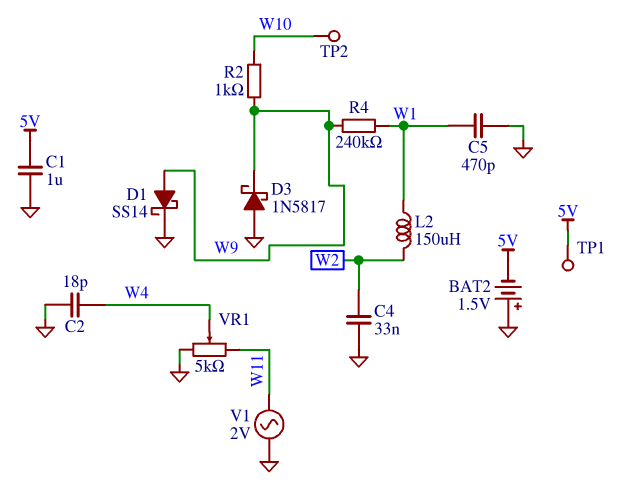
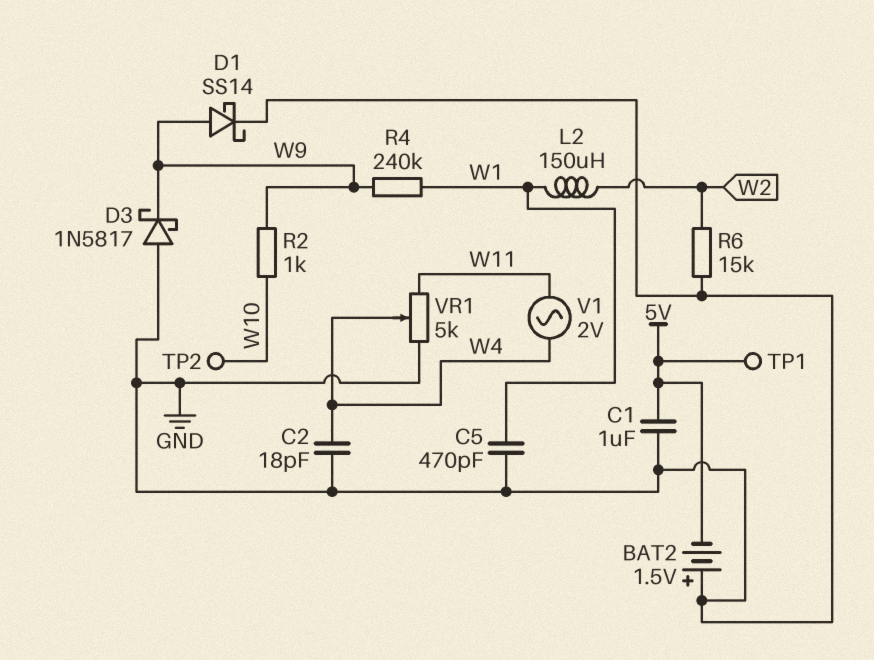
C4: 33nF (GND, W2) -> none
R6: none -> 15k (GND, W2)
V1: AC 2V (GND, W11) -> AC 2V (W4, W11)

